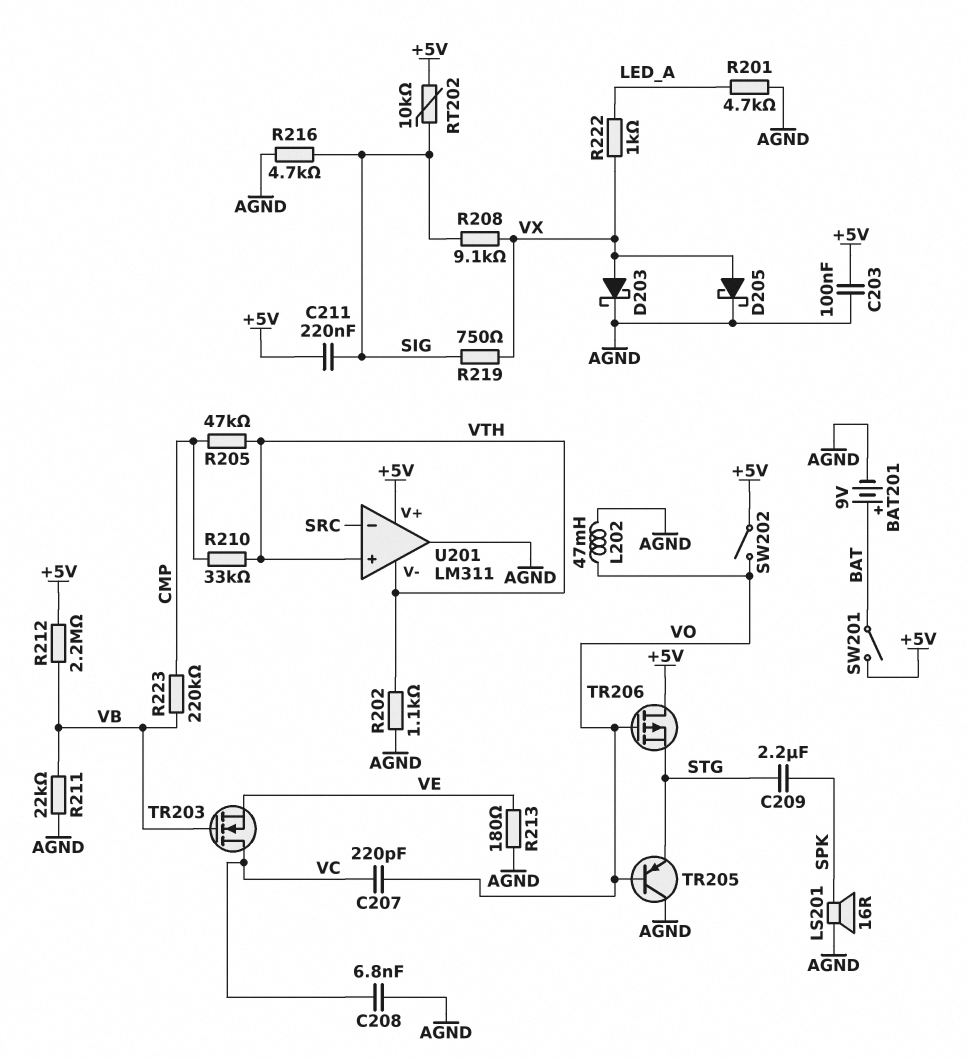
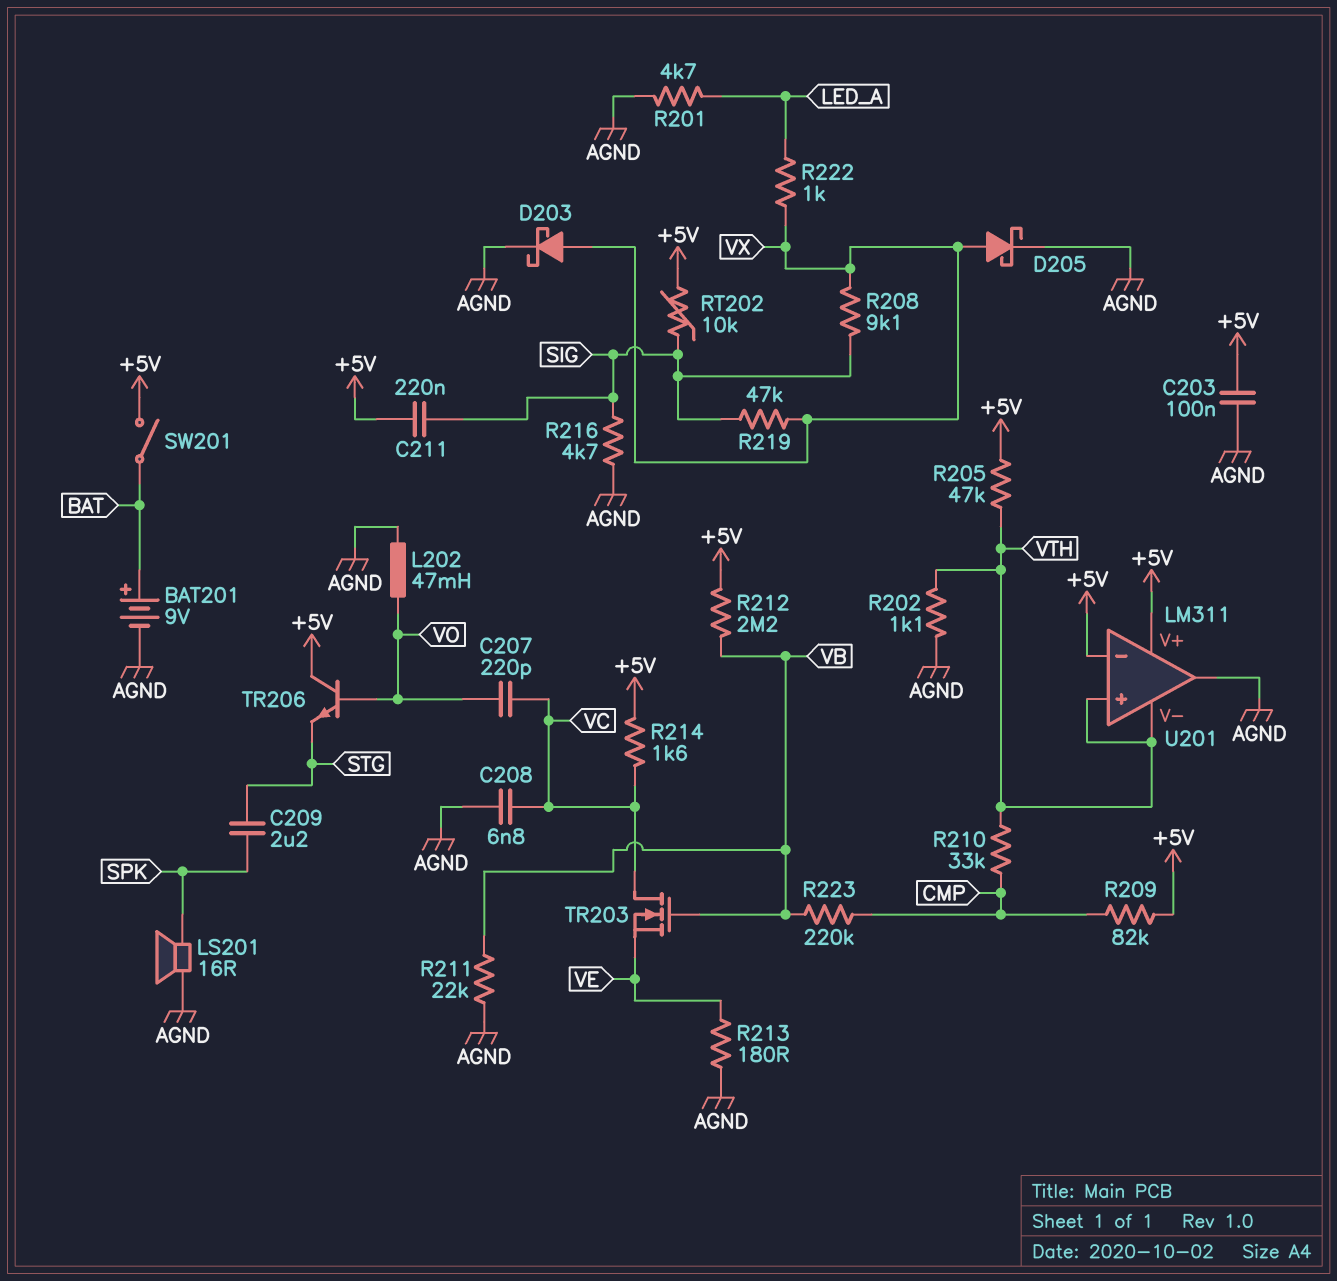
R205: 47k (CMP, VTH) -> 47k (+5V, VTH)
R209: none -> 82k (+5V, CMP)
R214: none -> 1.6k (+5V, VC)
R219: 750 (SIG, VX) -> 47k (SIG, VX)
SW202: switch (+5V, VO) -> none
TR205: PNP (B VO, C AGND, E STG) -> none
TR206: PMOS (G VO, D +5V, S STG) -> NPN (B VO, C +5V, E STG)
U201 pin in-: SRC -> +5V

